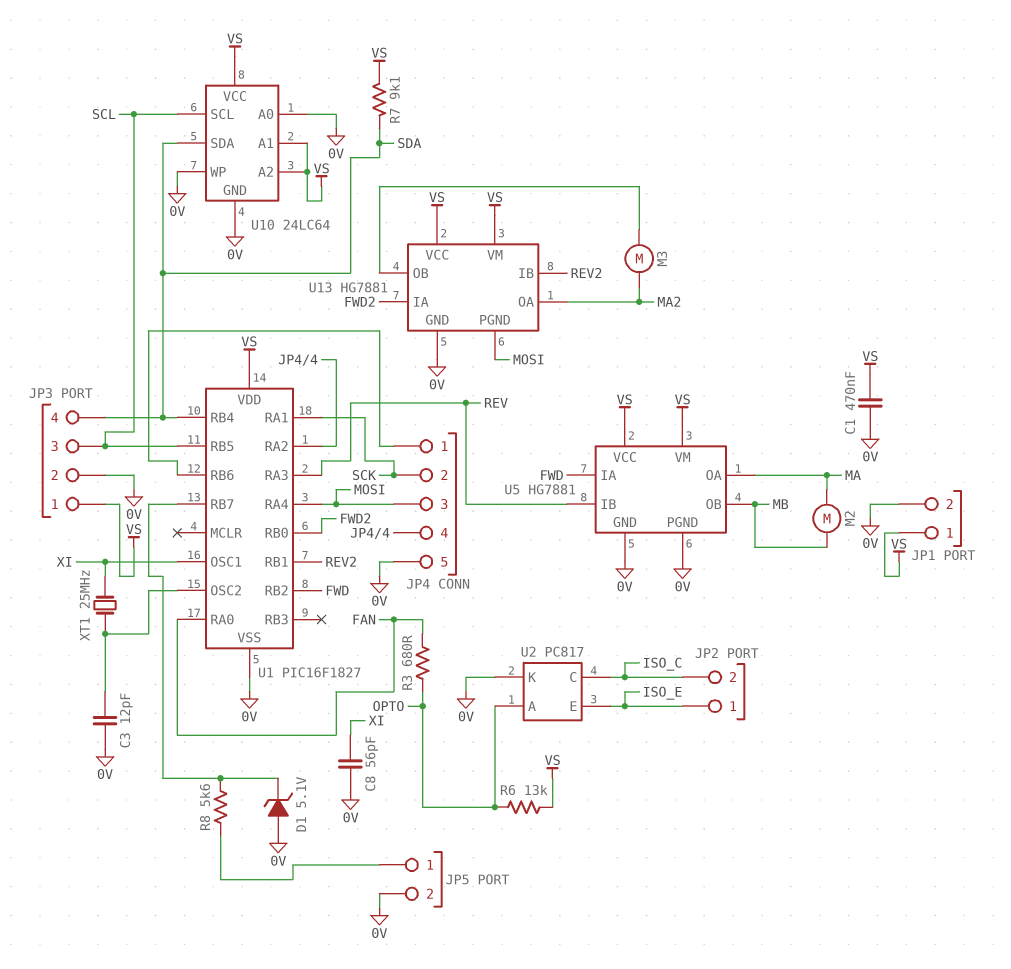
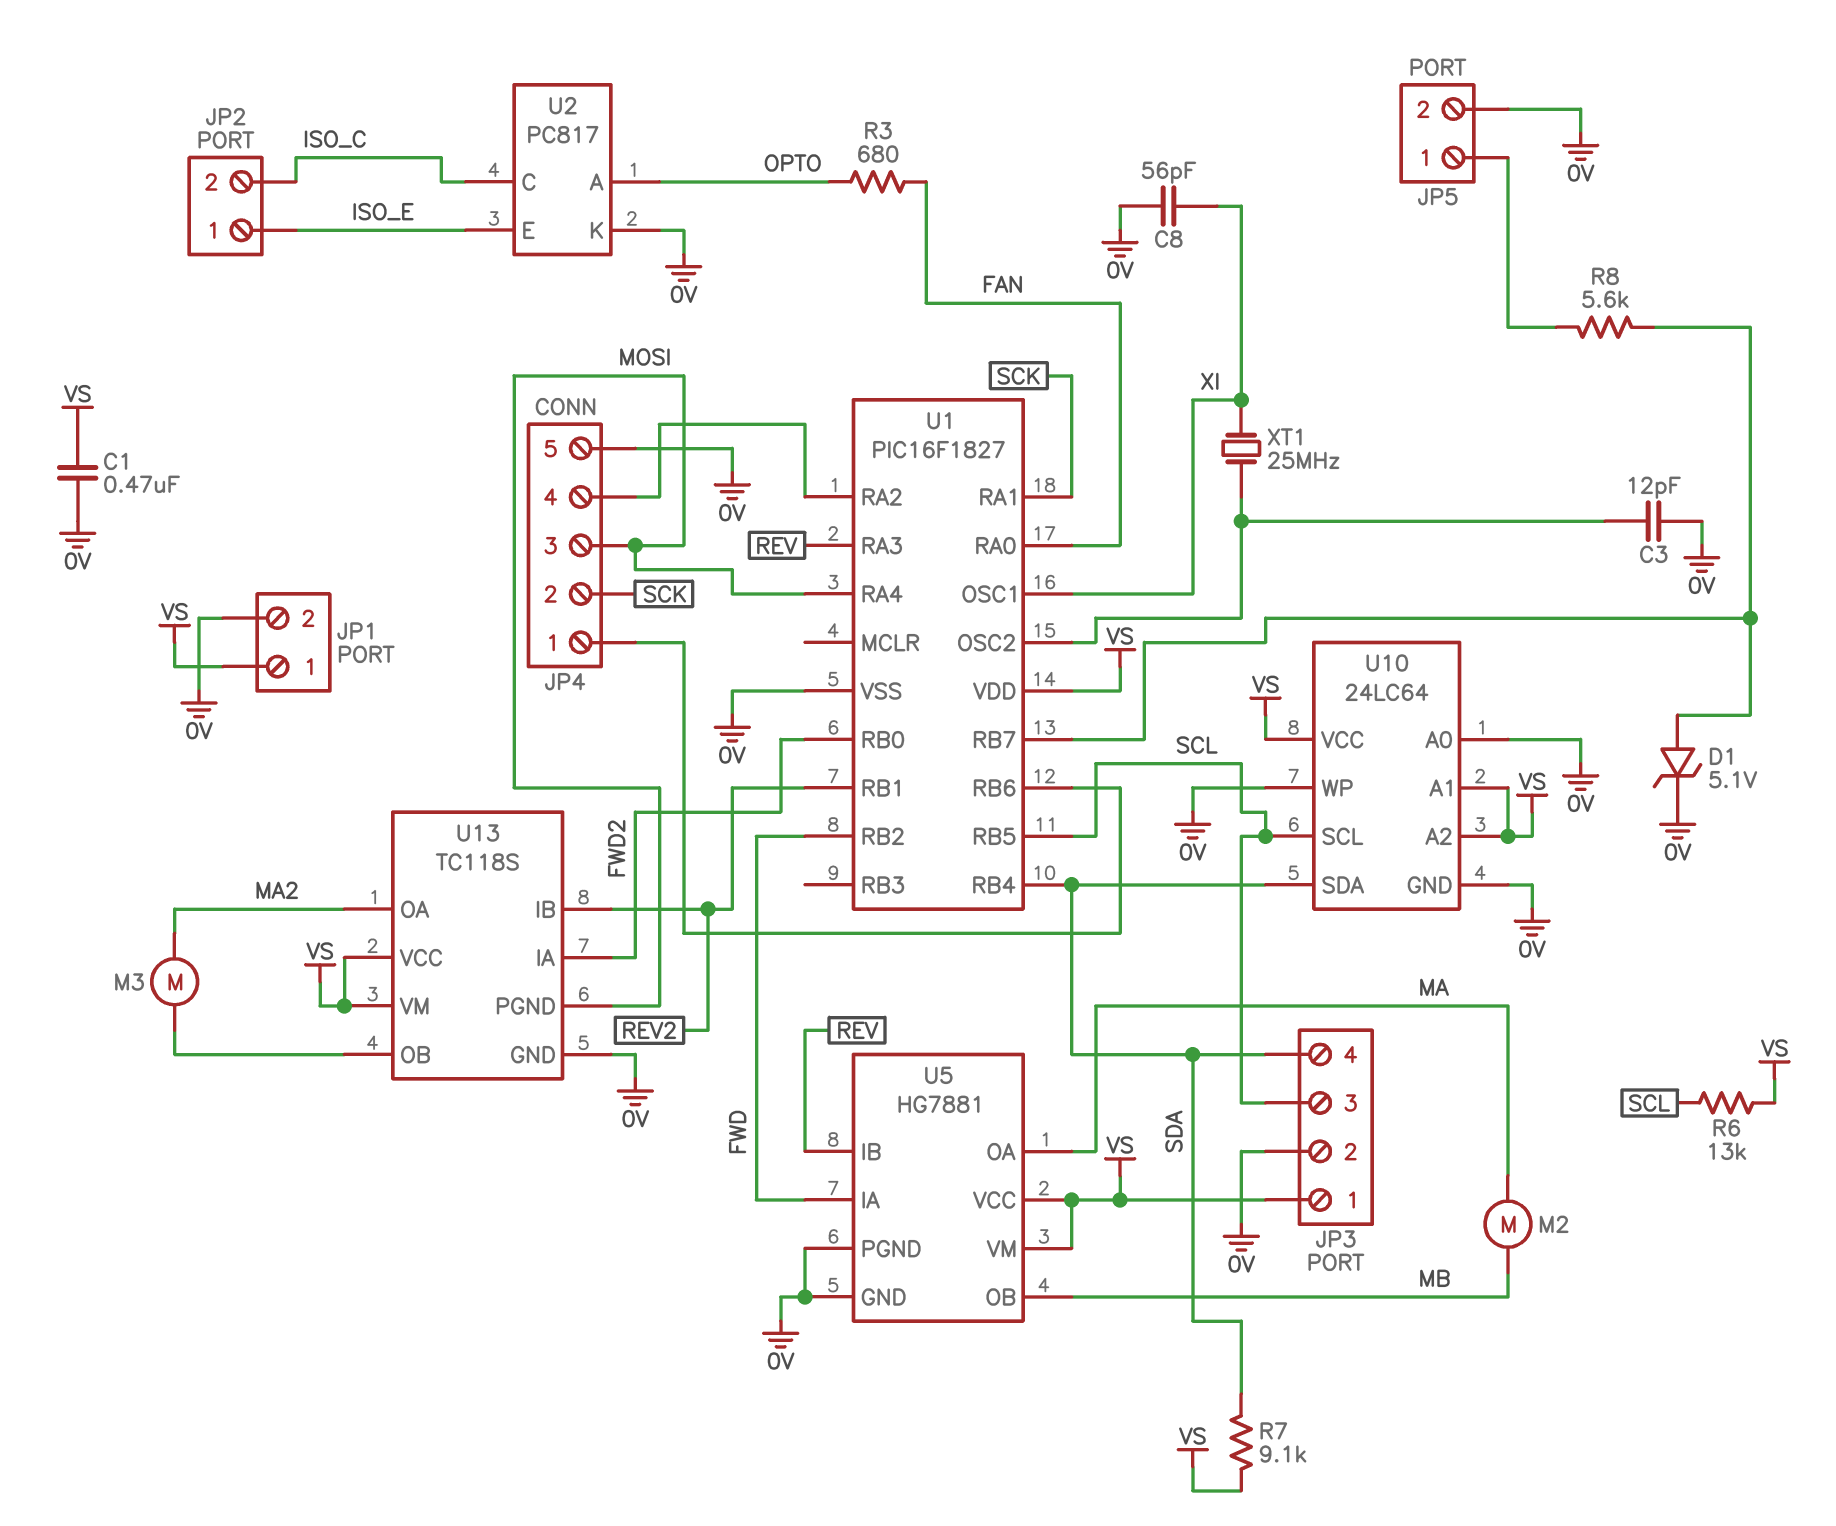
D1: zener 5.1V (A 0V, K U1/RB7) -> zener 5.1V (A U1/RB7, K 0V)
R6: 13k (OPTO, VS) -> 13k (SCL, VS)
U13: HG7881 -> TC118S

